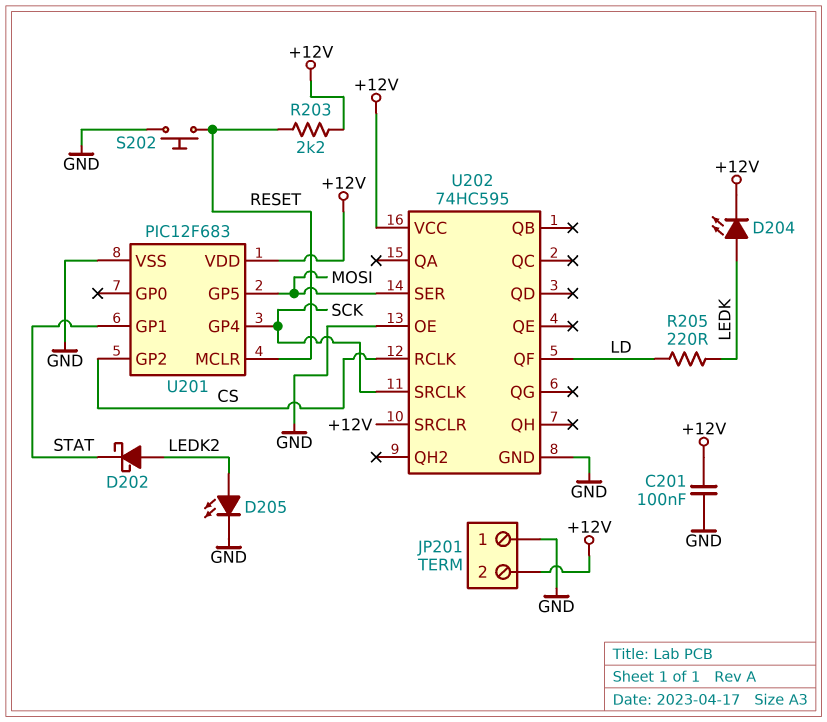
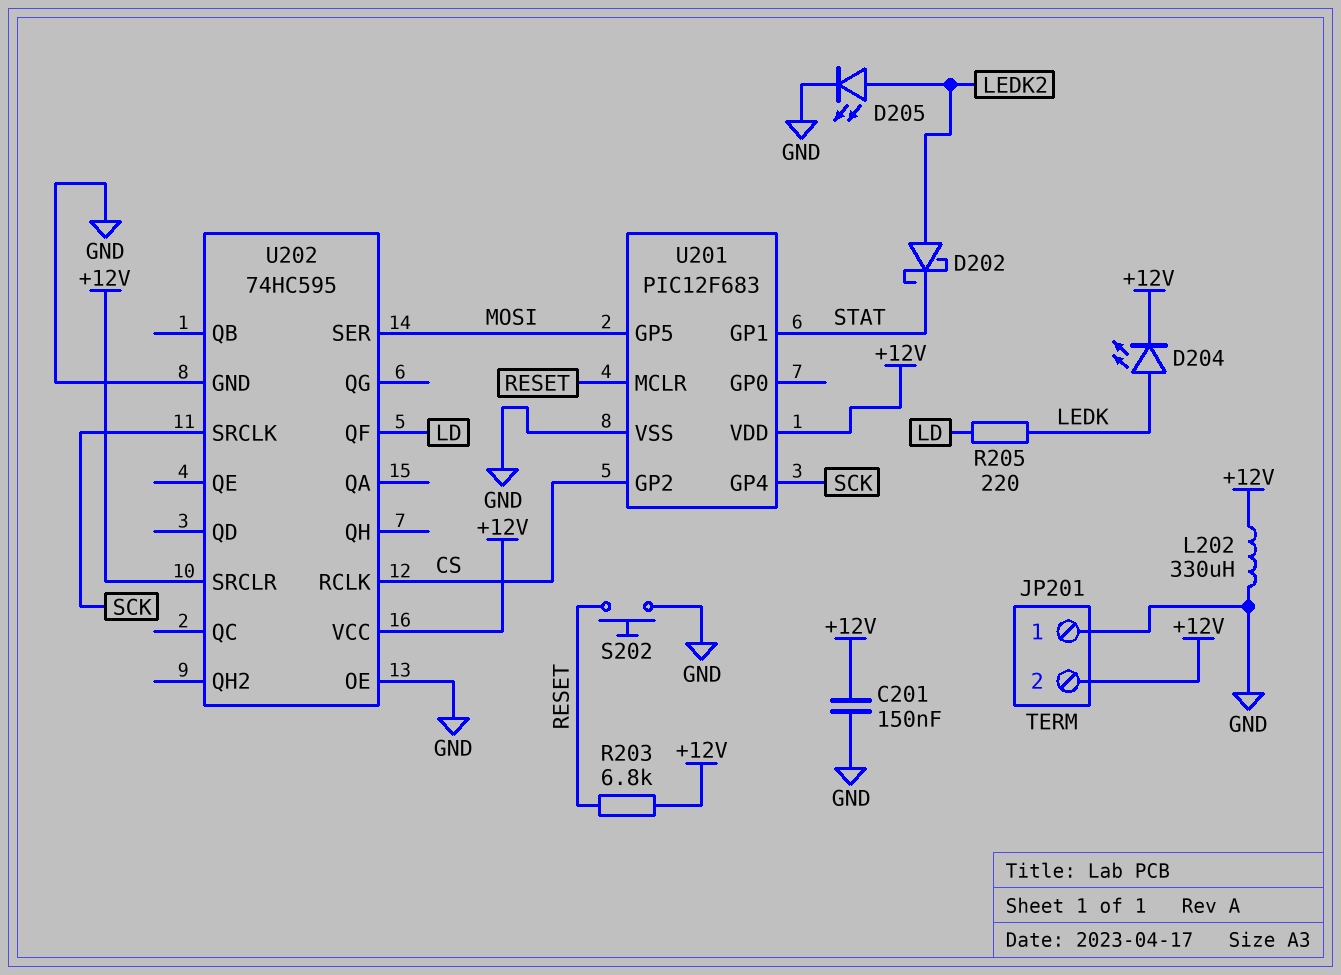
C201: 100nF (+12V, GND) -> 150nF (+12V, GND)
L202: none -> 330uH (+12V, GND)
R203: 2.2k (+12V, RESET) -> 6.8k (+12V, RESET)

